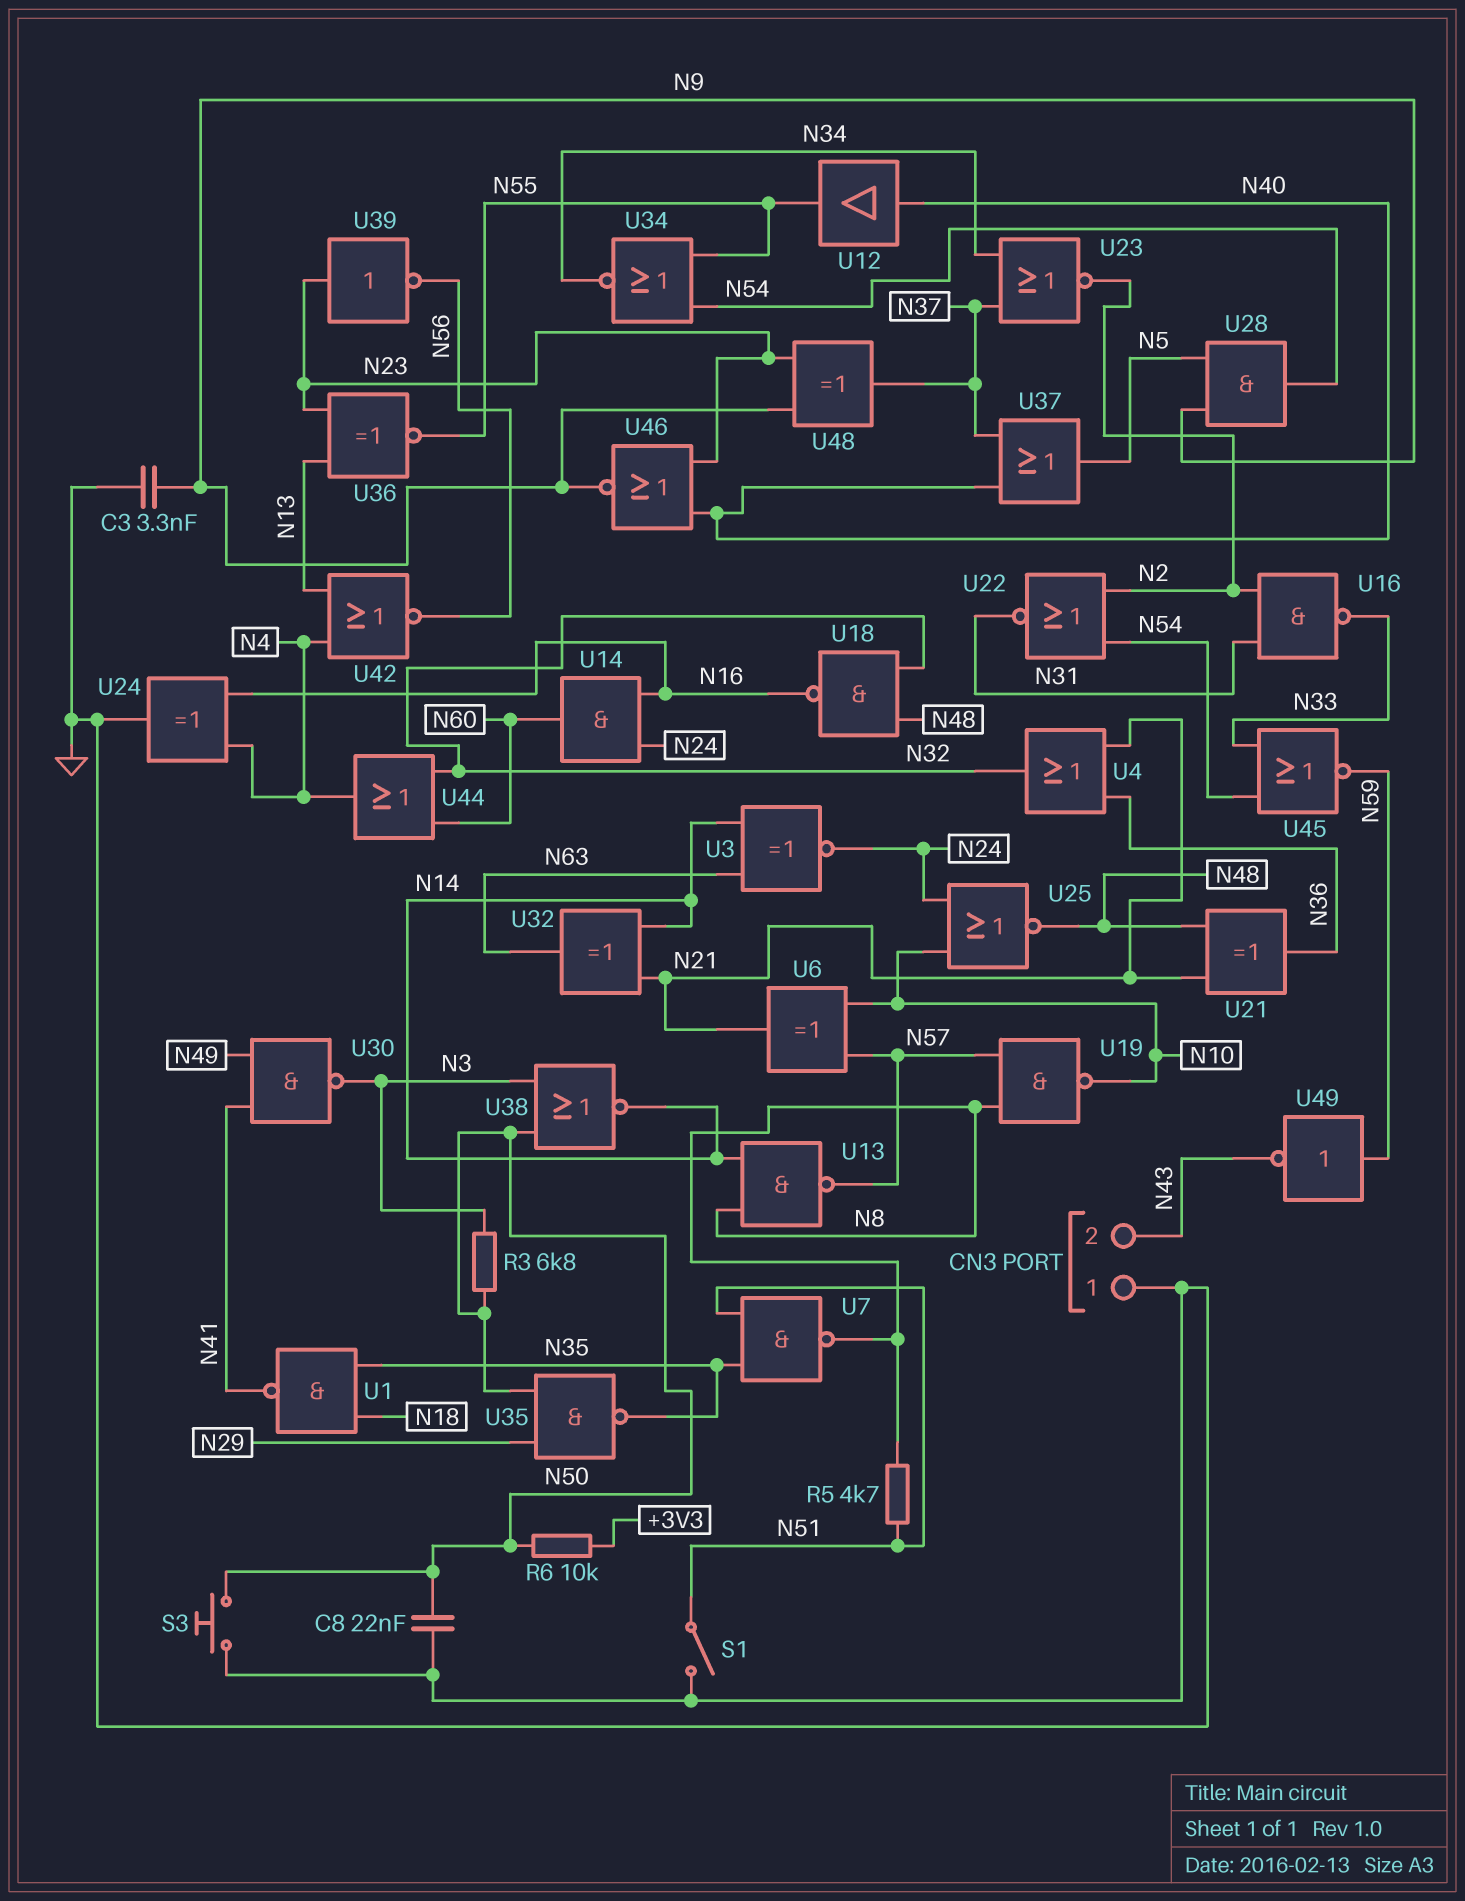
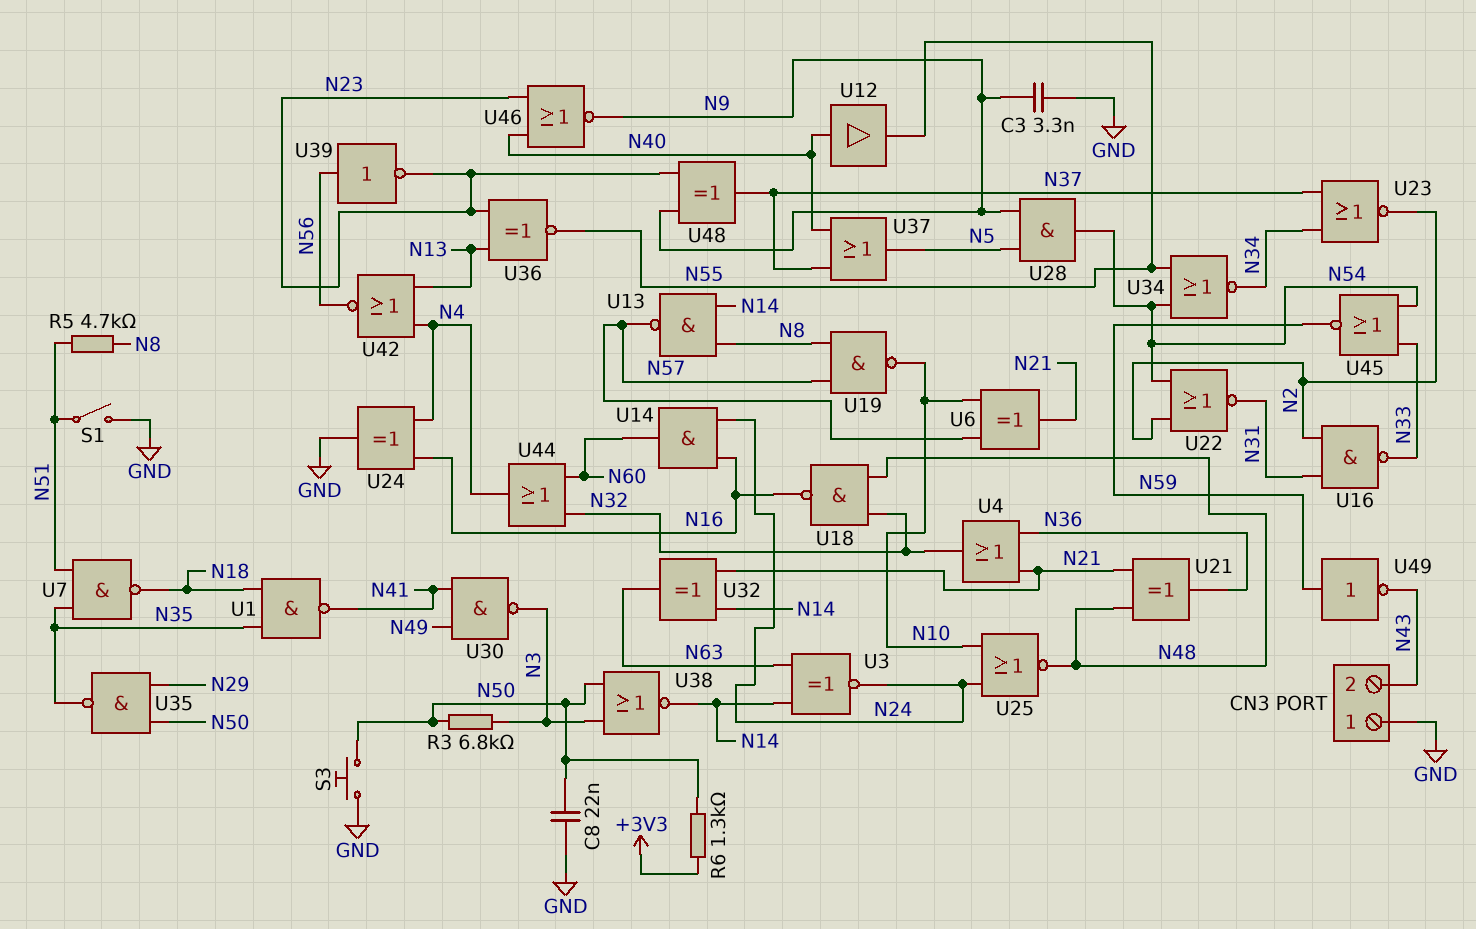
R6: 10k (+3V3, N50) -> 1.3k (+3V3, N50)
U7: NAND (in N35, in N51, out N8) -> NAND (in N35, in N51, out N18)
U39: NOT (in N23, out N56) -> NOT (in N56, out N23)

